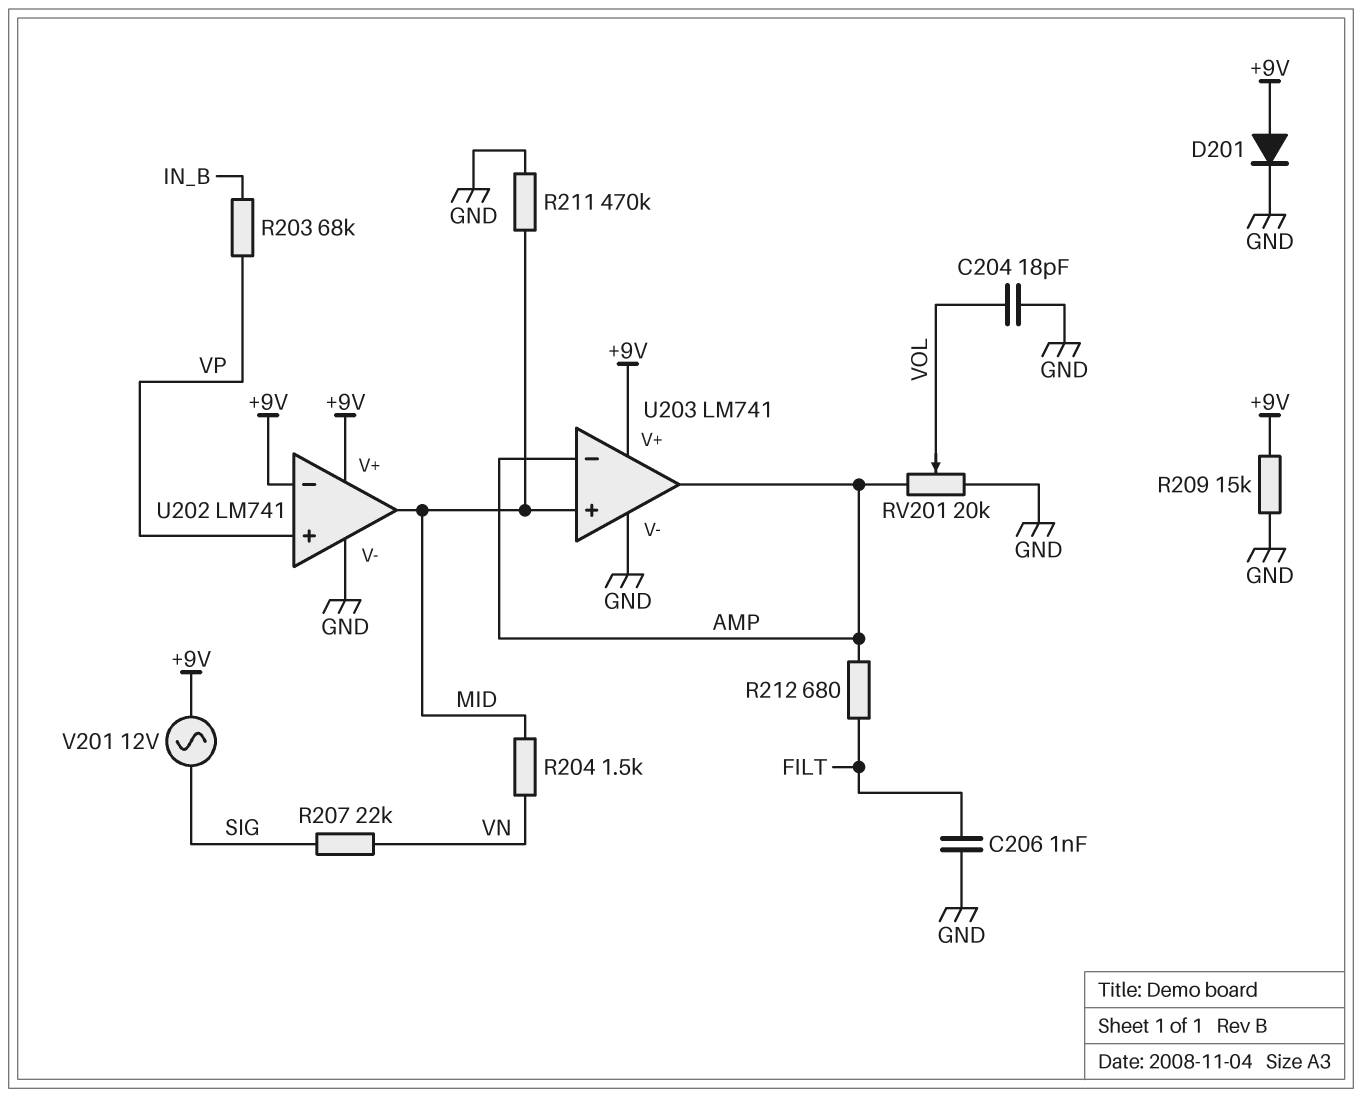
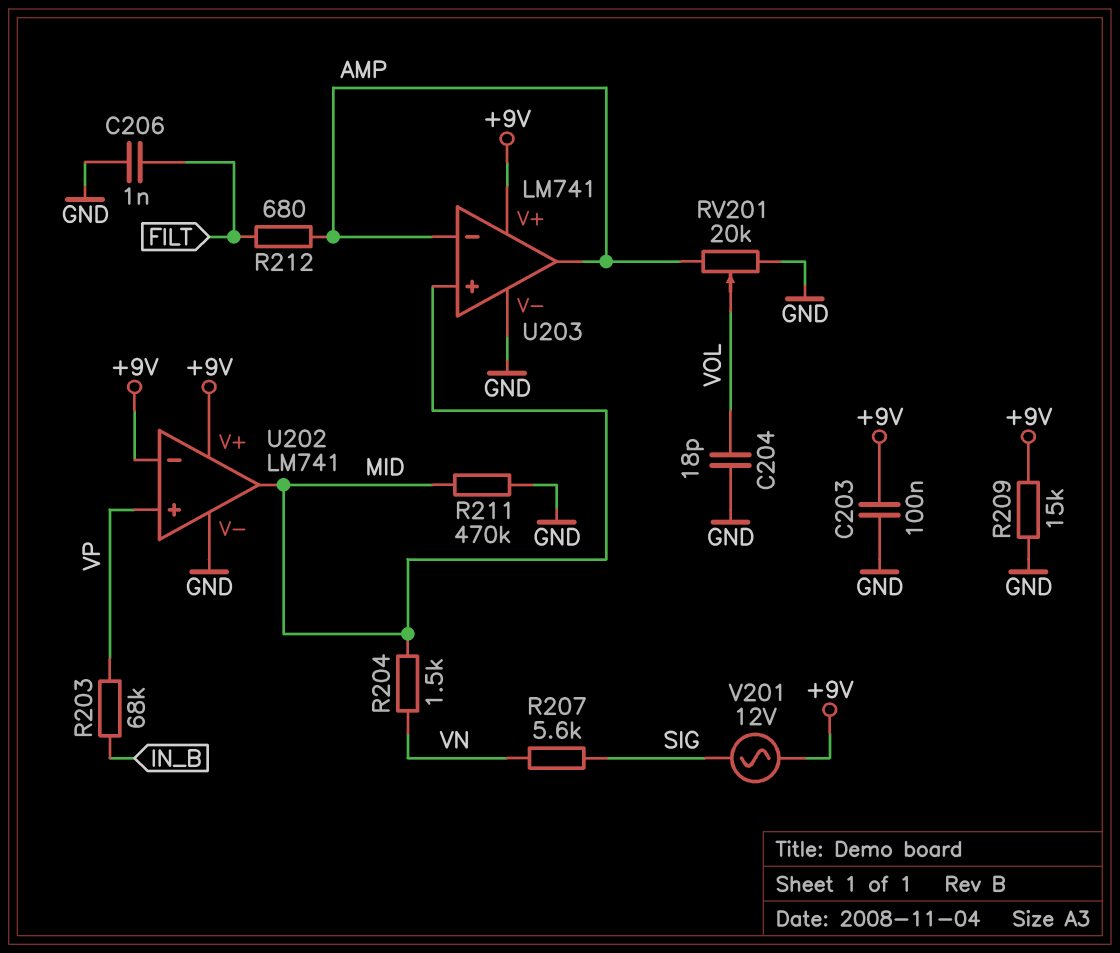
C203: none -> 100nF (+9V, GND)
D201: diode (A +9V, K GND) -> none
R207: 22k (SIG, VN) -> 5.6k (SIG, VN)

